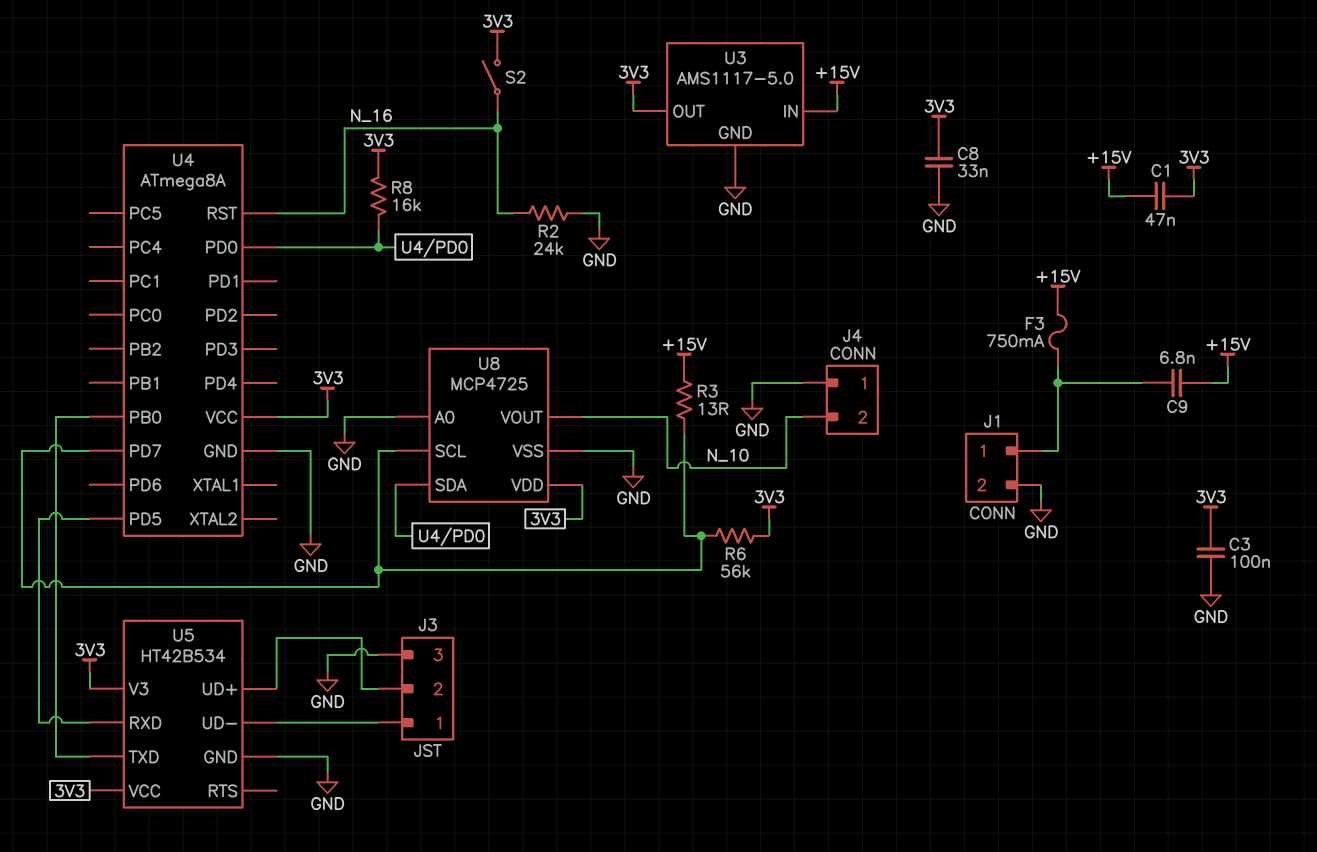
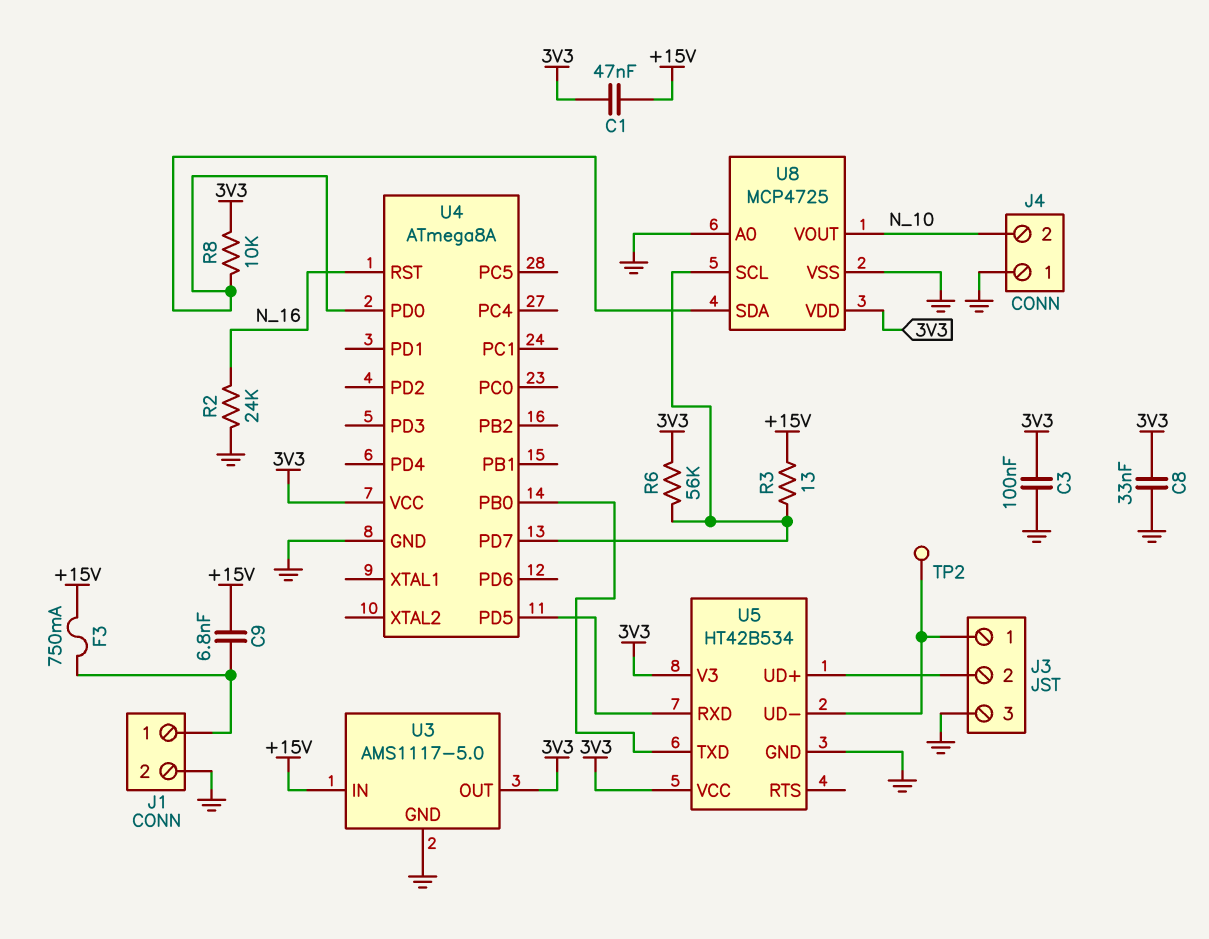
R8: 16k (3V3, U4/PD0) -> 10k (3V3, U4/PD0)
S2: switch (3V3, N_16) -> none
TP2: none -> test point (J3/1)

